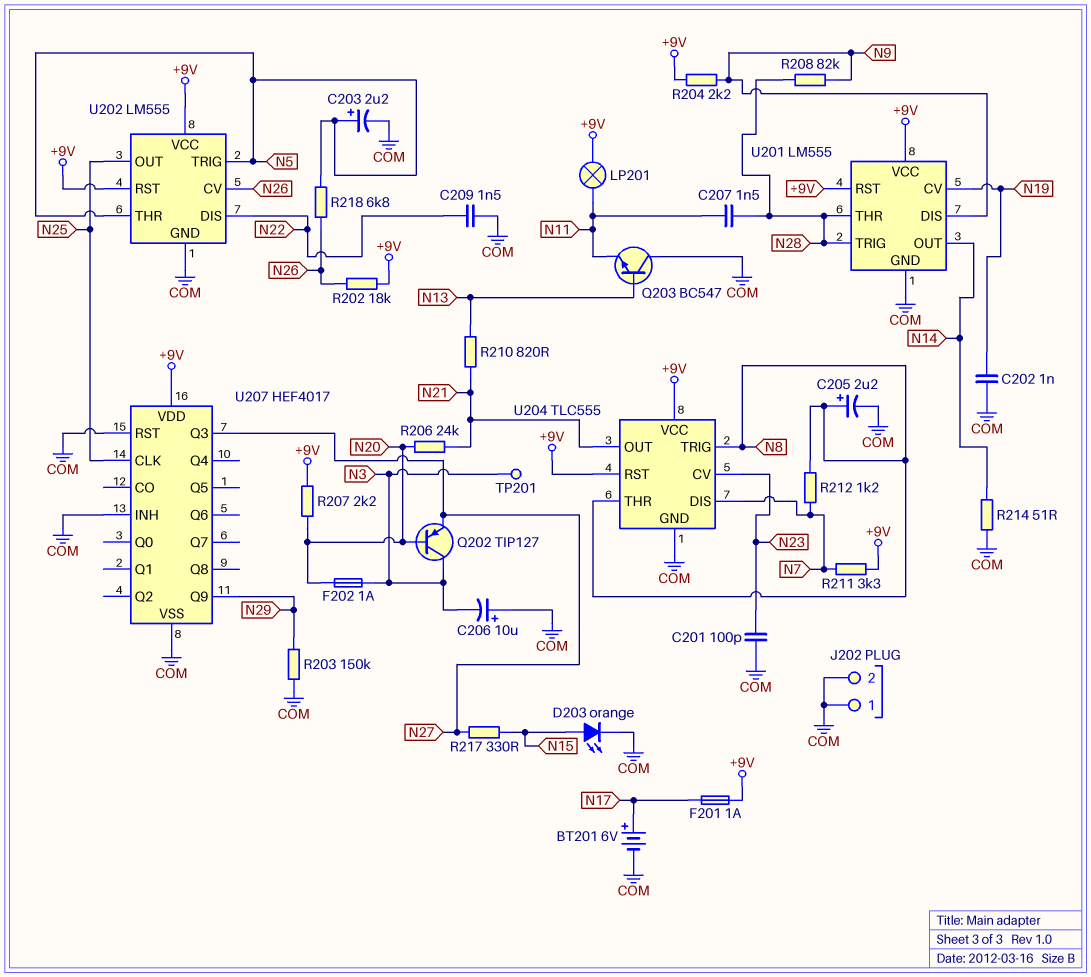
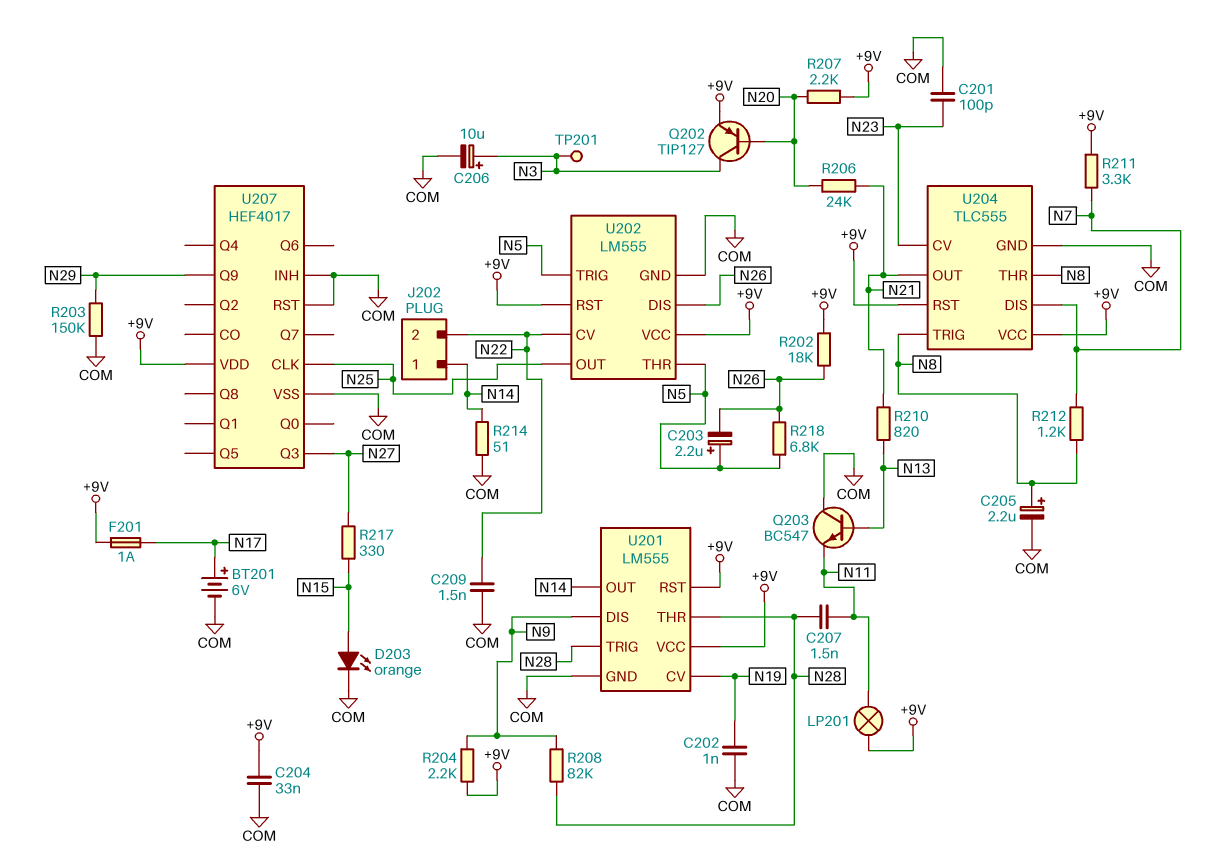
C203: 2.2uF (plus N5, minus COM) -> 2.2uF (plus N5, minus N26)
C204: none -> 33nF (+9V, COM)
C206: 10uF (plus COM, minus N3) -> 10uF (plus N3, minus COM)
F202: 1A (N3, N20) -> none
J202 pin 1: COM -> N14
J202 pin 2: COM -> N22
Q202: PNP TIP127 (B N20, C N3, E N27) -> PNP TIP127 (B N20, C N3, E +9V)
U202 pin CV: N26 -> N22
U202 pin DIS: N22 -> N26

